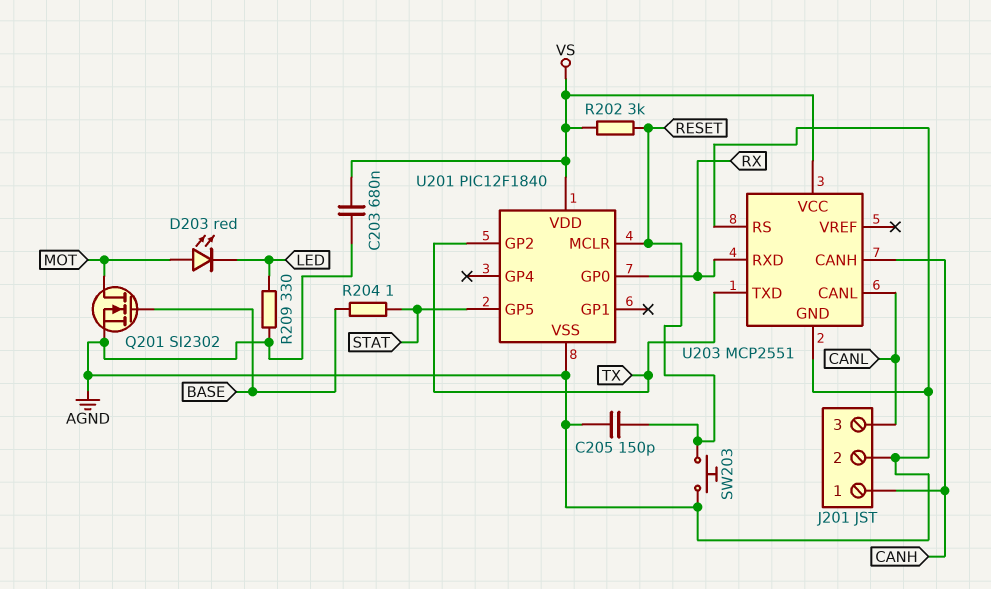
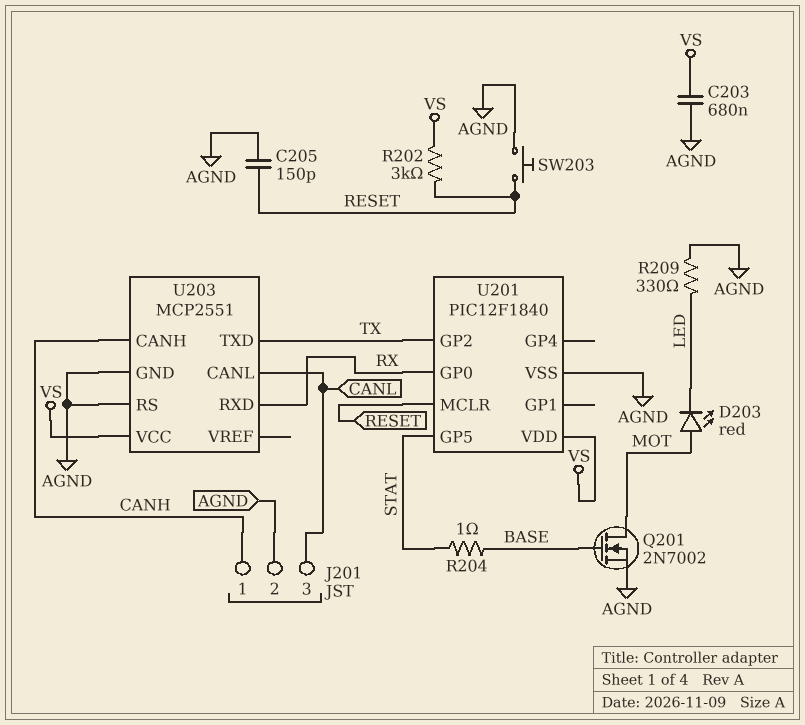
Q201: NMOS SI2302 (G BASE, D MOT, S AGND) -> NMOS 2N7002 (G BASE, D MOT, S AGND)

